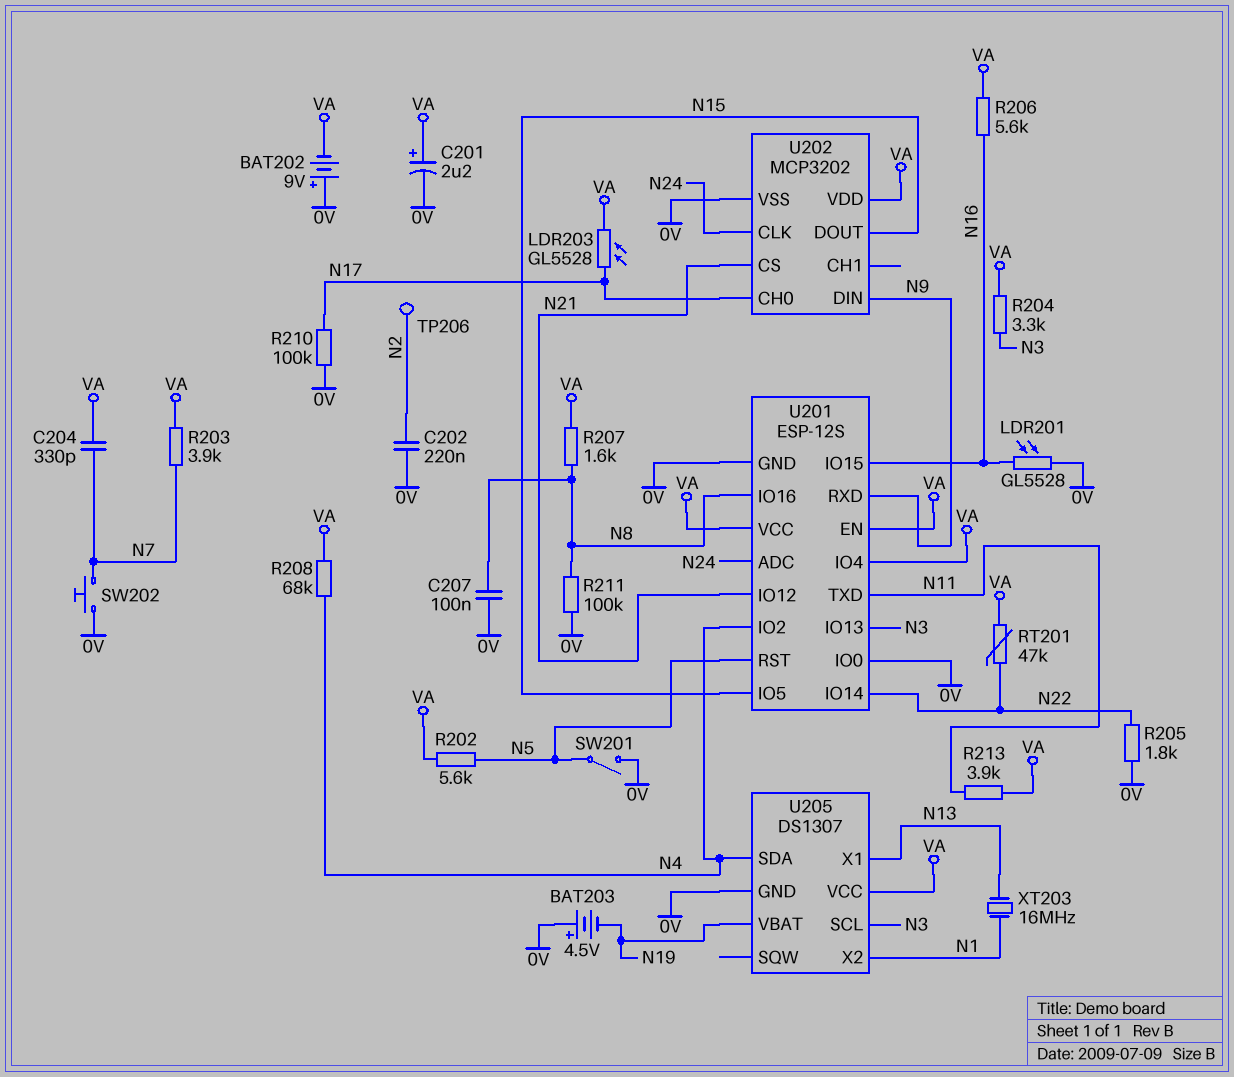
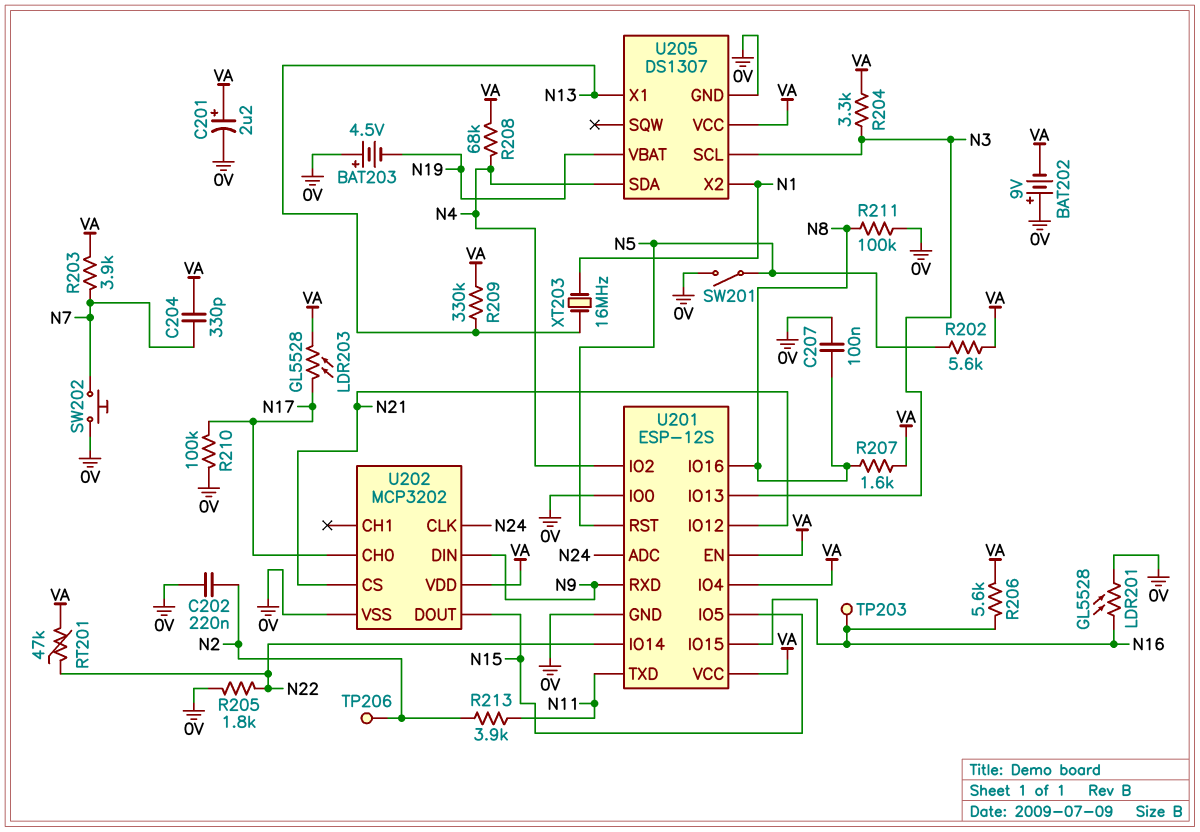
R209: none -> 330k (N13, VA)
R213: 3.9k (N11, VA) -> 3.9k (N2, N11)
TP203: none -> test point (N16)

